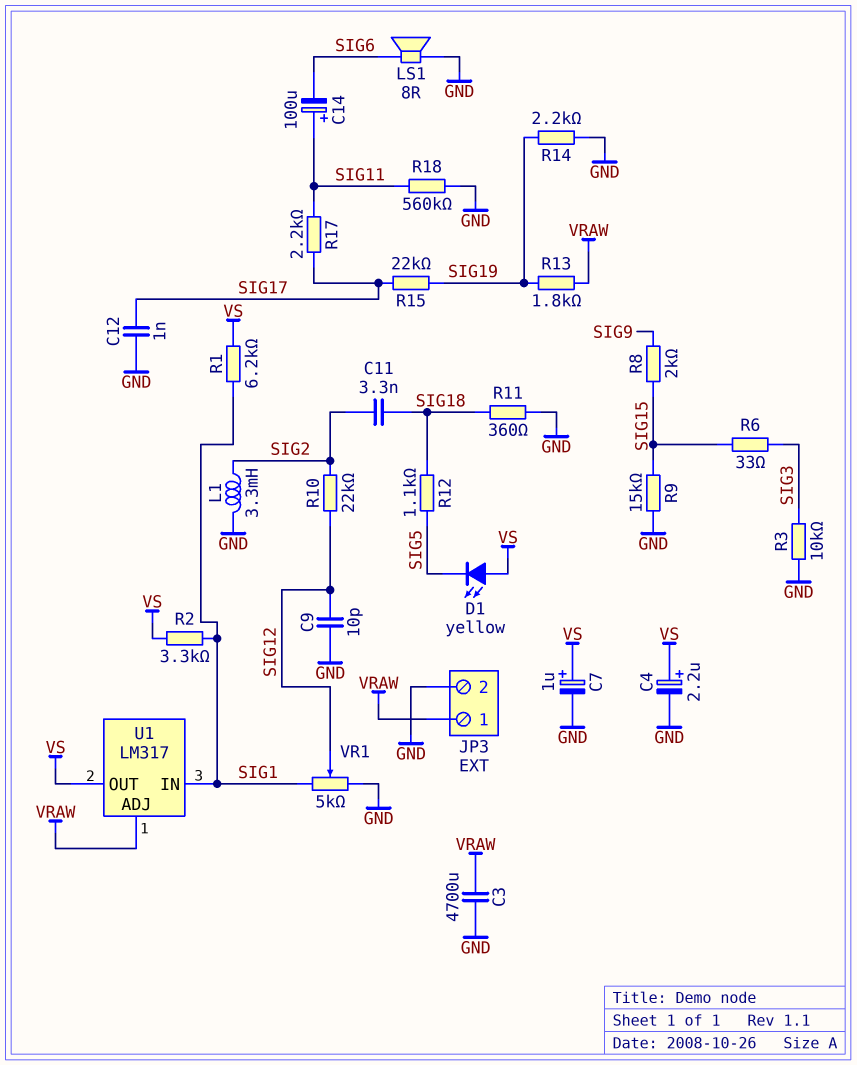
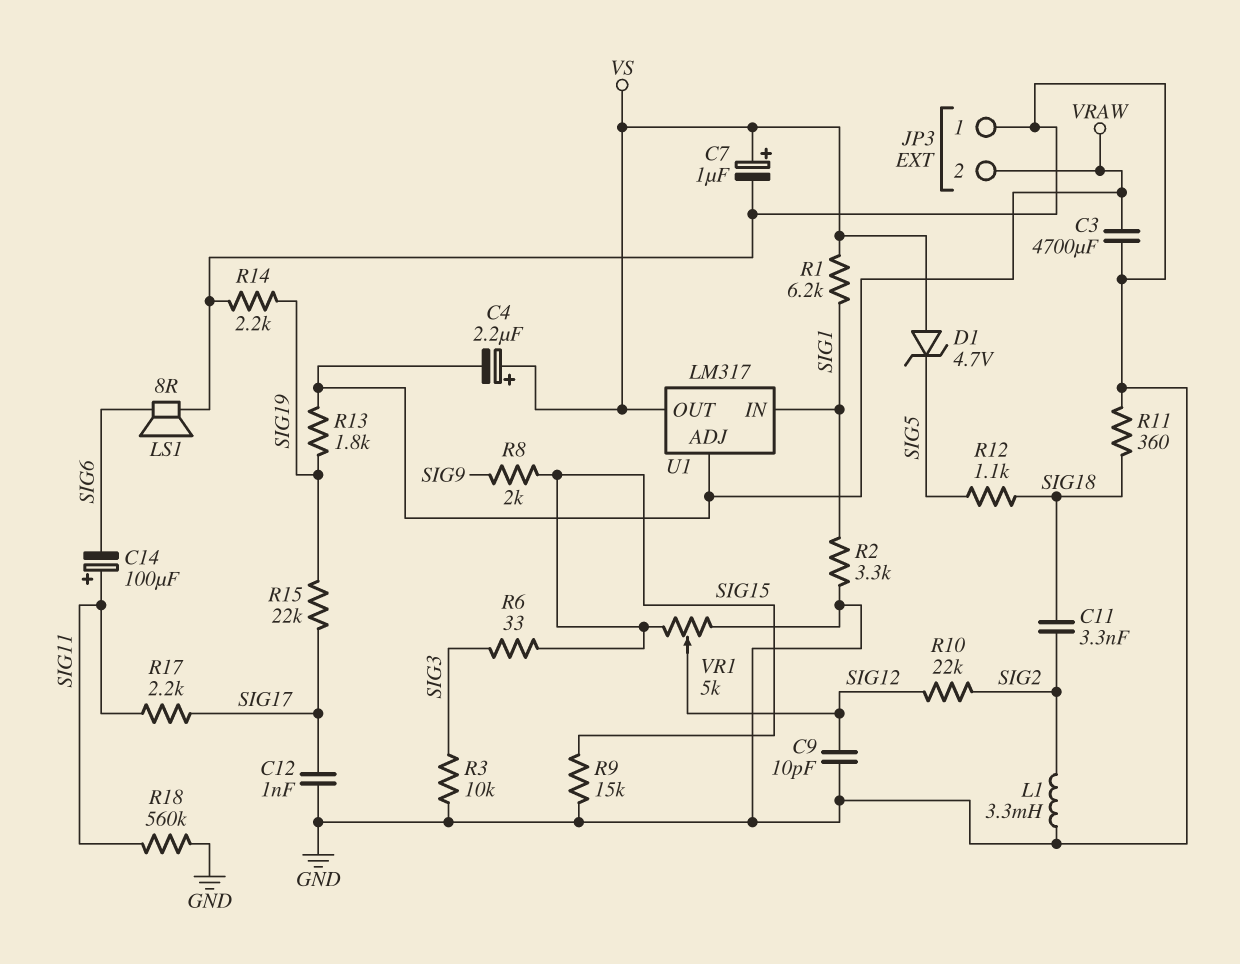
C4: 2.2uF (plus VS, minus GND) -> 2.2uF (plus VS, minus VRAW)
D1: LED yellow (A VS, K SIG5) -> zener 4.7V (A VS, K SIG5)
JP3 pin 1: VRAW -> GND
JP3 pin 2: GND -> VRAW
R2: 3.3k (SIG1, VS) -> 3.3k (GND, SIG1)
VR1: 5k (GND, SIG1, wiper SIG12) -> 5k (GND, SIG15, wiper SIG12)

